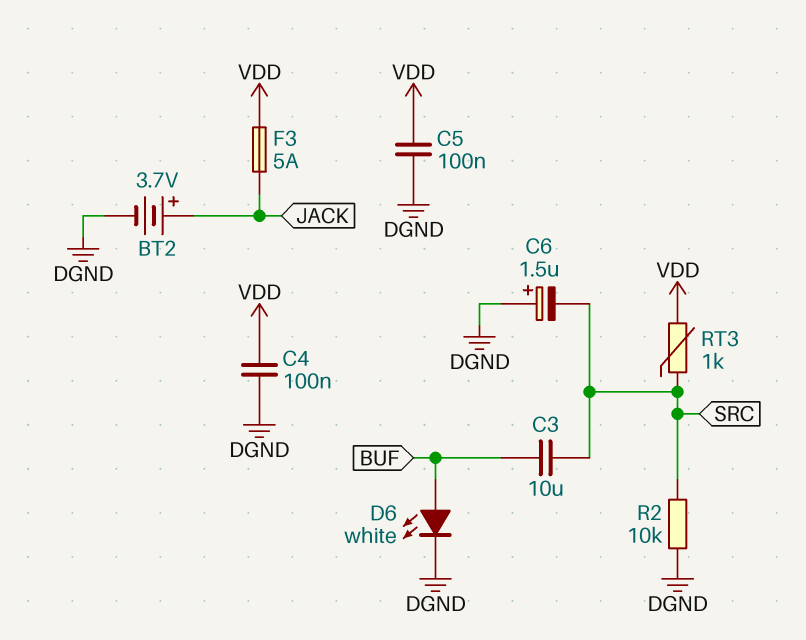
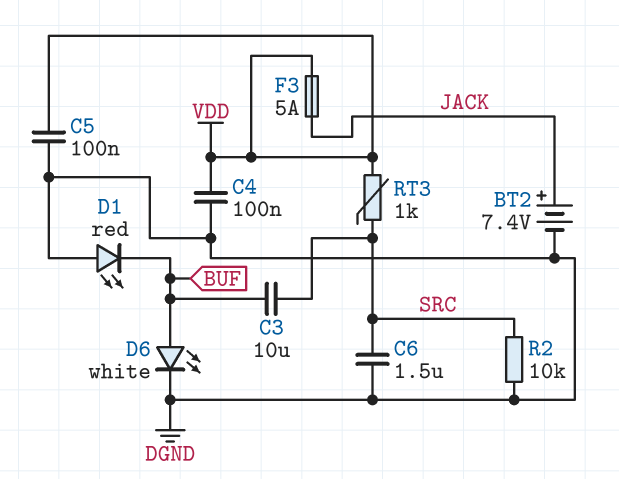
BT2: 3.7V (plus JACK, minus DGND) -> 7.4V (plus JACK, minus DGND)
C6: 1.5uF (plus DGND, minus SRC) -> 1.5uF (DGND, SRC)
D1: none -> LED red (A DGND, K BUF)

